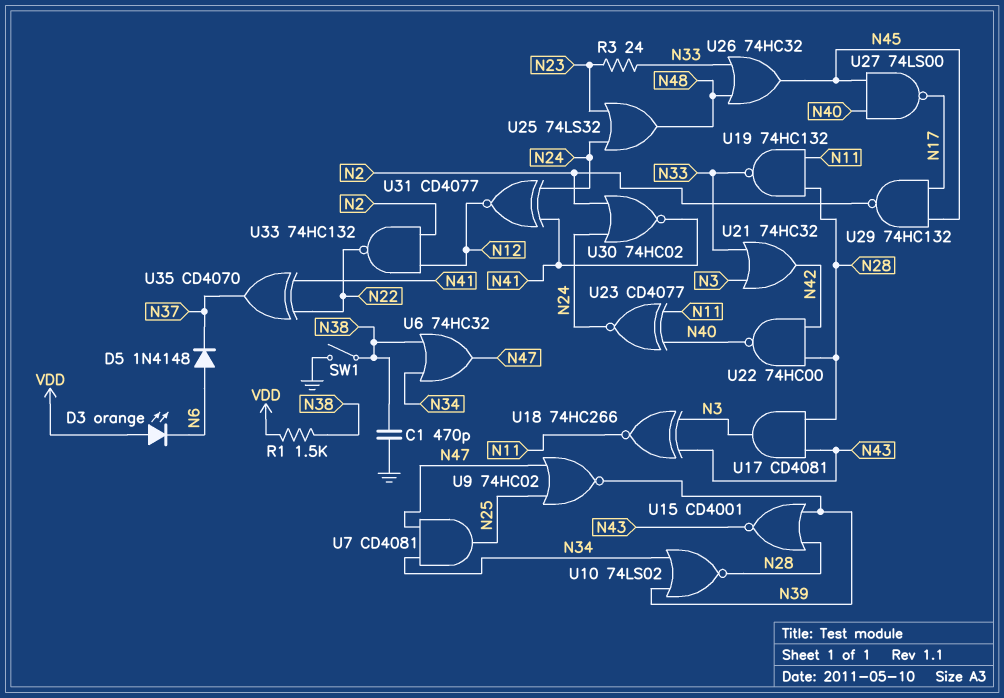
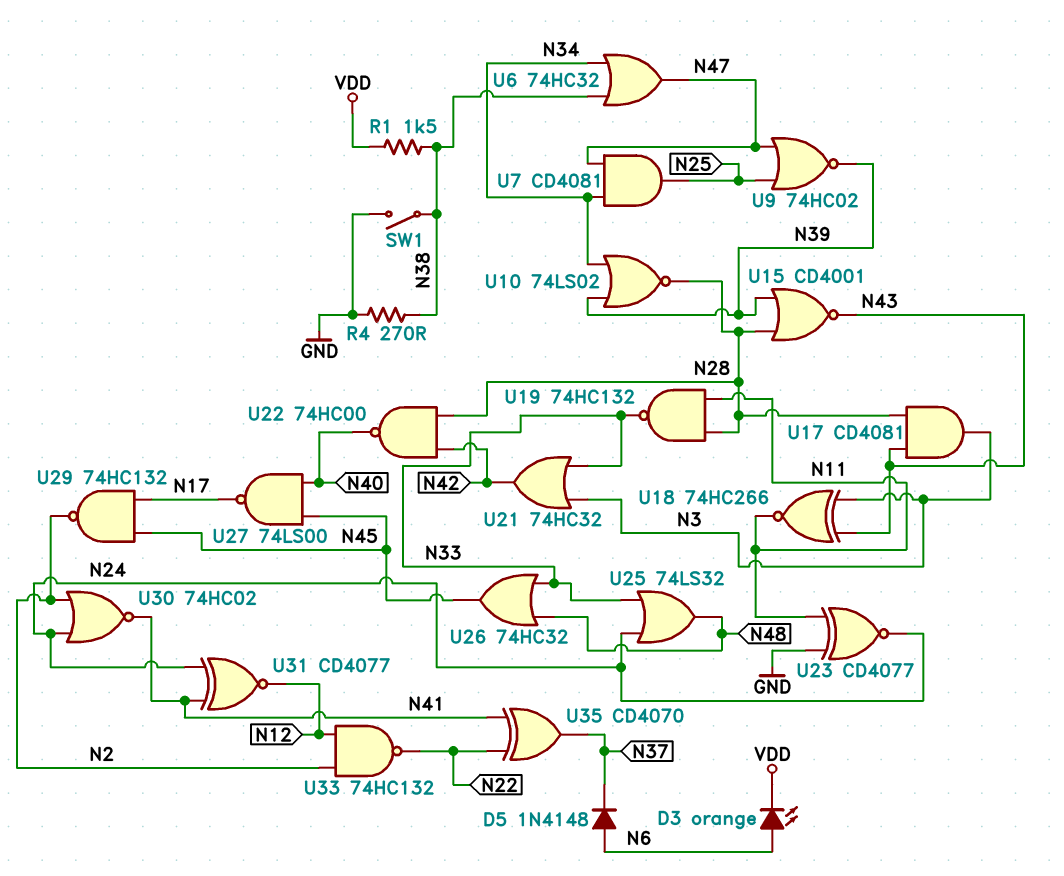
C1: 470pF (GND, N38) -> none
D3: LED orange (A VDD, K N6) -> LED orange (A N6, K VDD)
R3: 24 (N23, N33) -> none
R4: none -> 270 (GND, N38)
U23: XNOR CD4077 (in N11, in N40, out N24) -> XNOR CD4077 (in GND, in N11, out N24)
U25: OR 74LS32 (in N23, in N24, out N48) -> OR 74LS32 (in N24, in N33, out N48)

